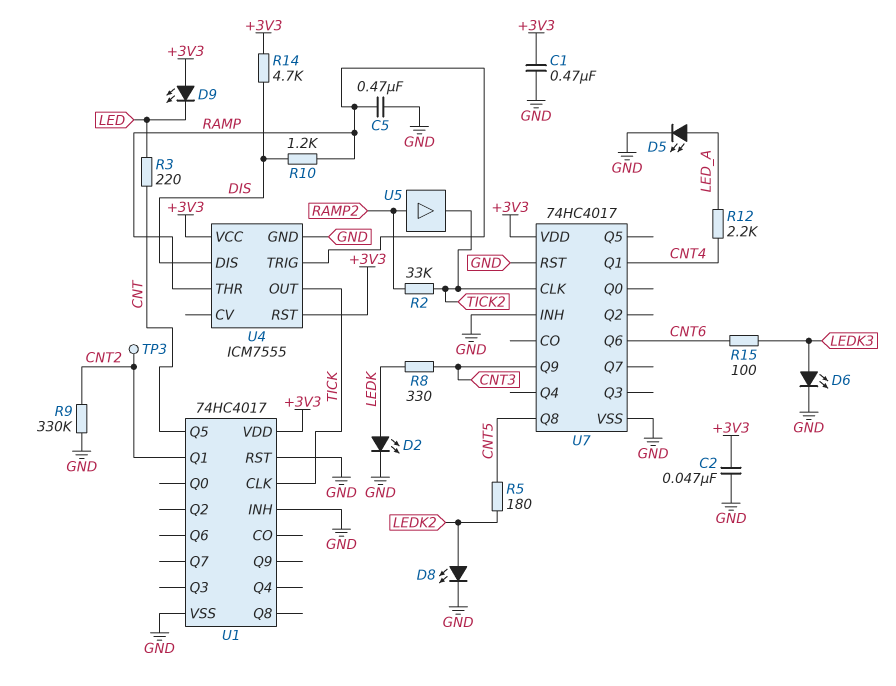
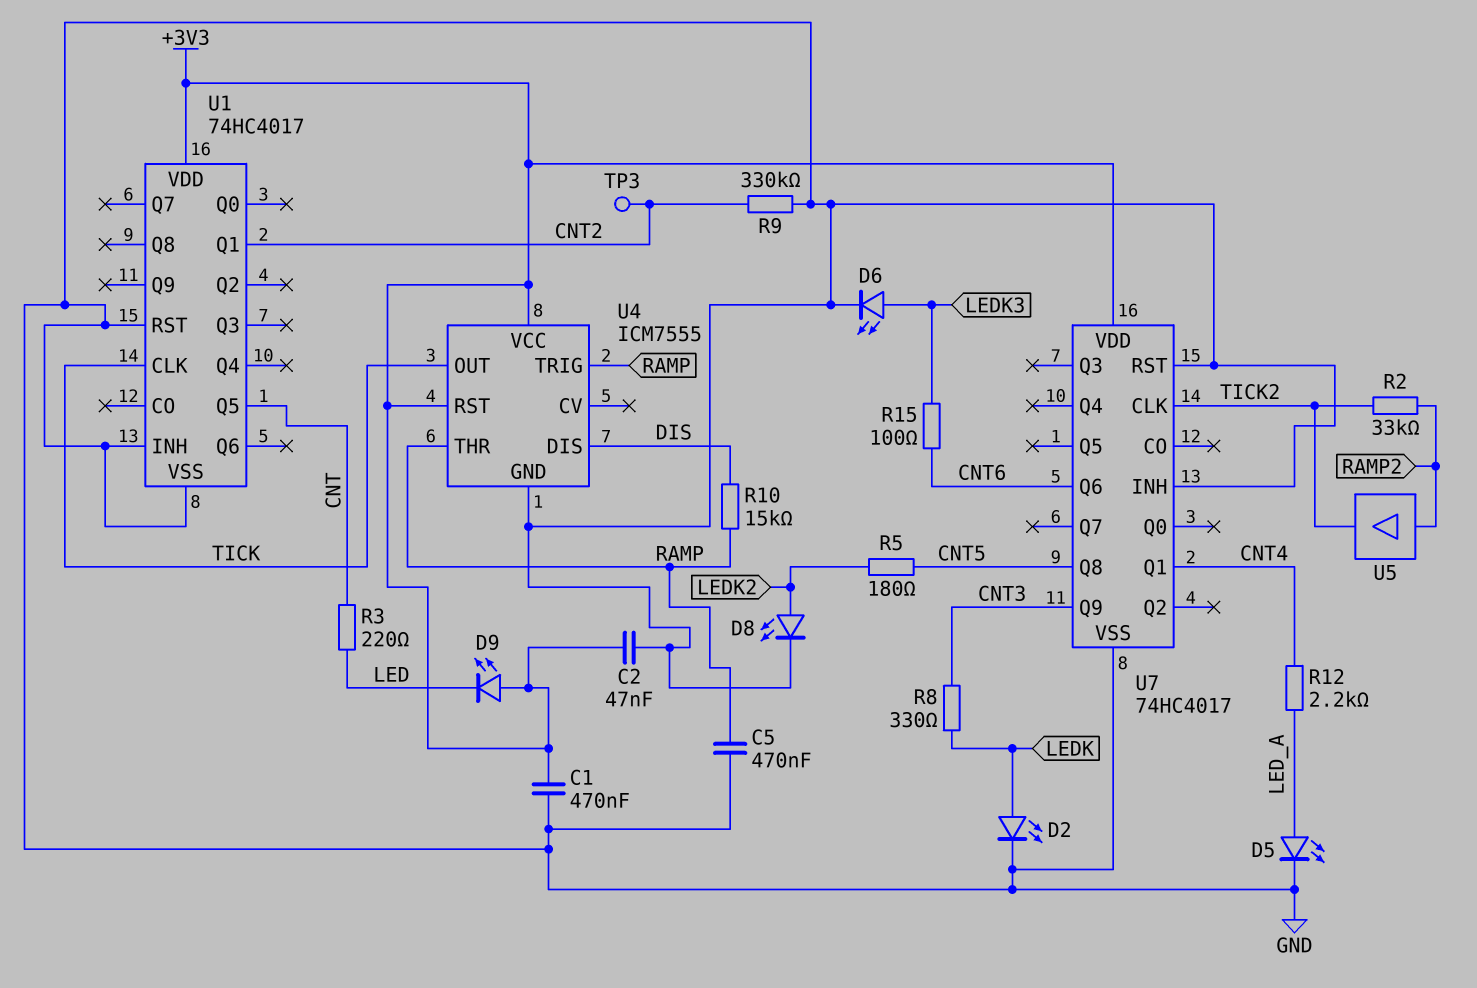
R10: 1.2k (DIS, RAMP) -> 15k (DIS, RAMP)
R14: 4.7k (+3V3, DIS) -> none

